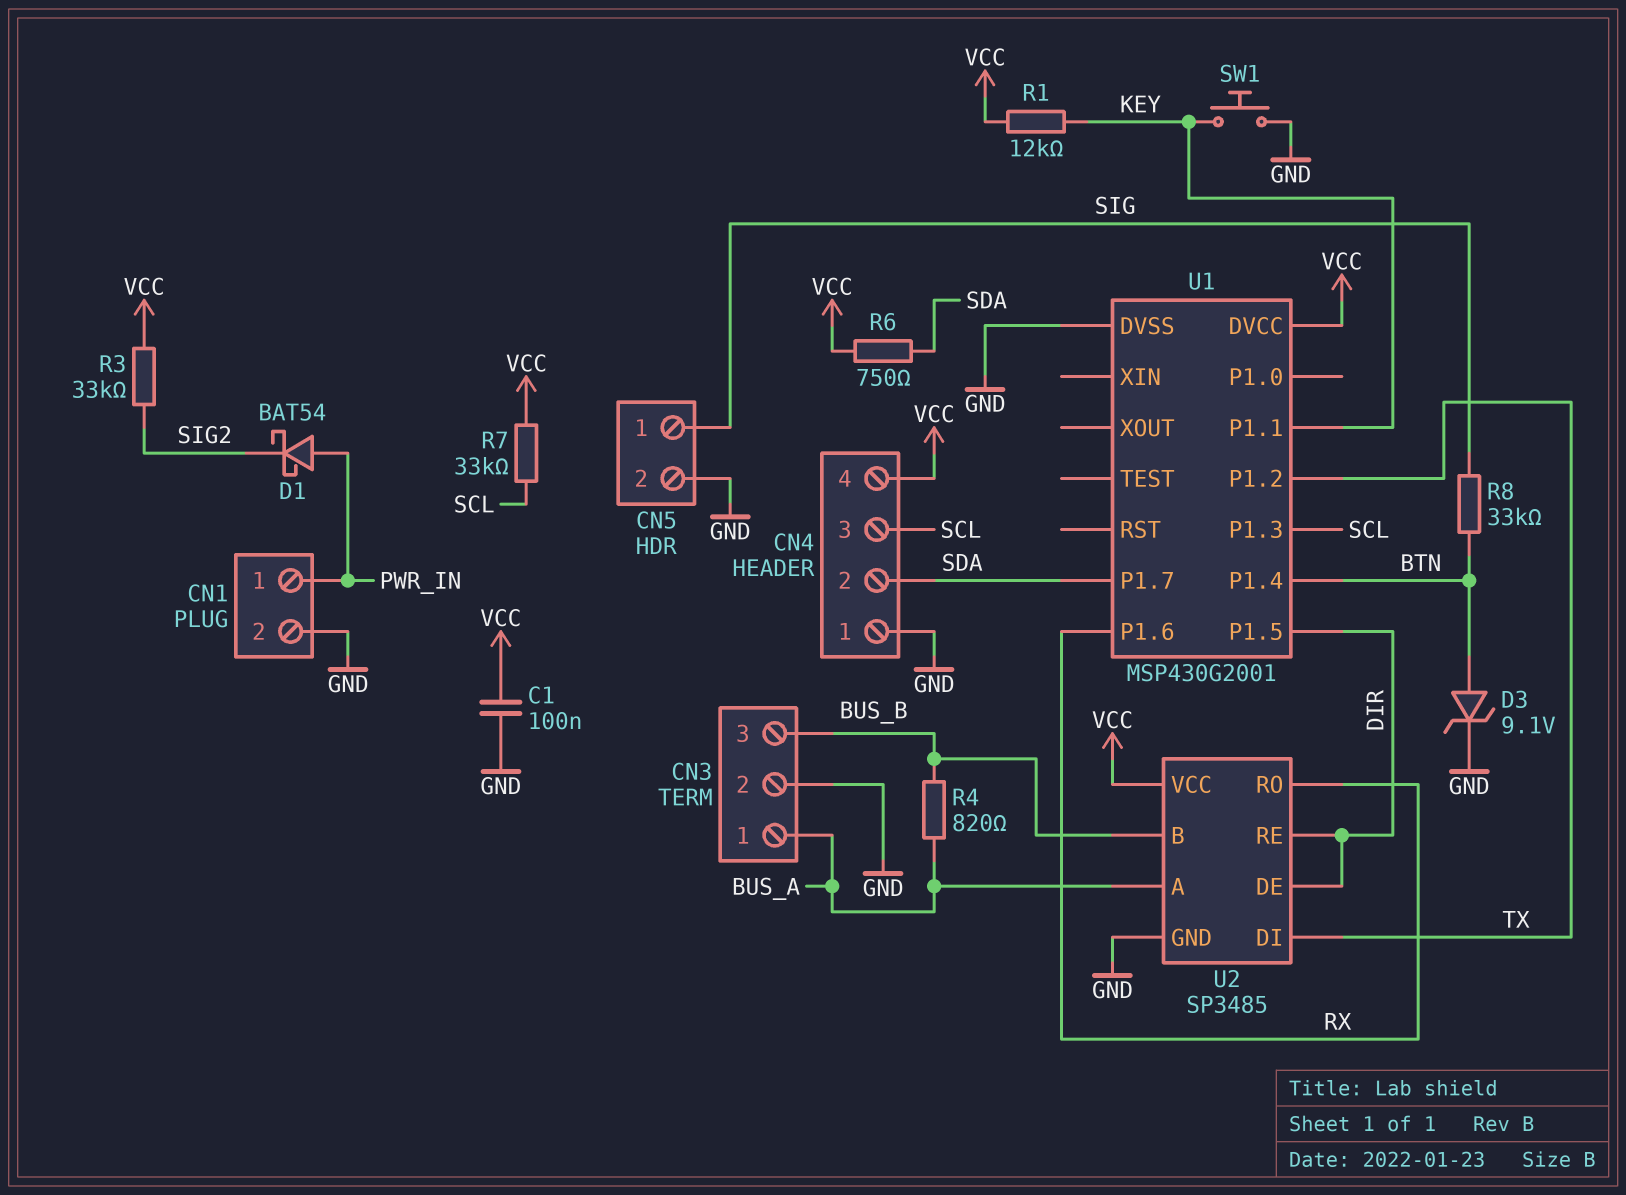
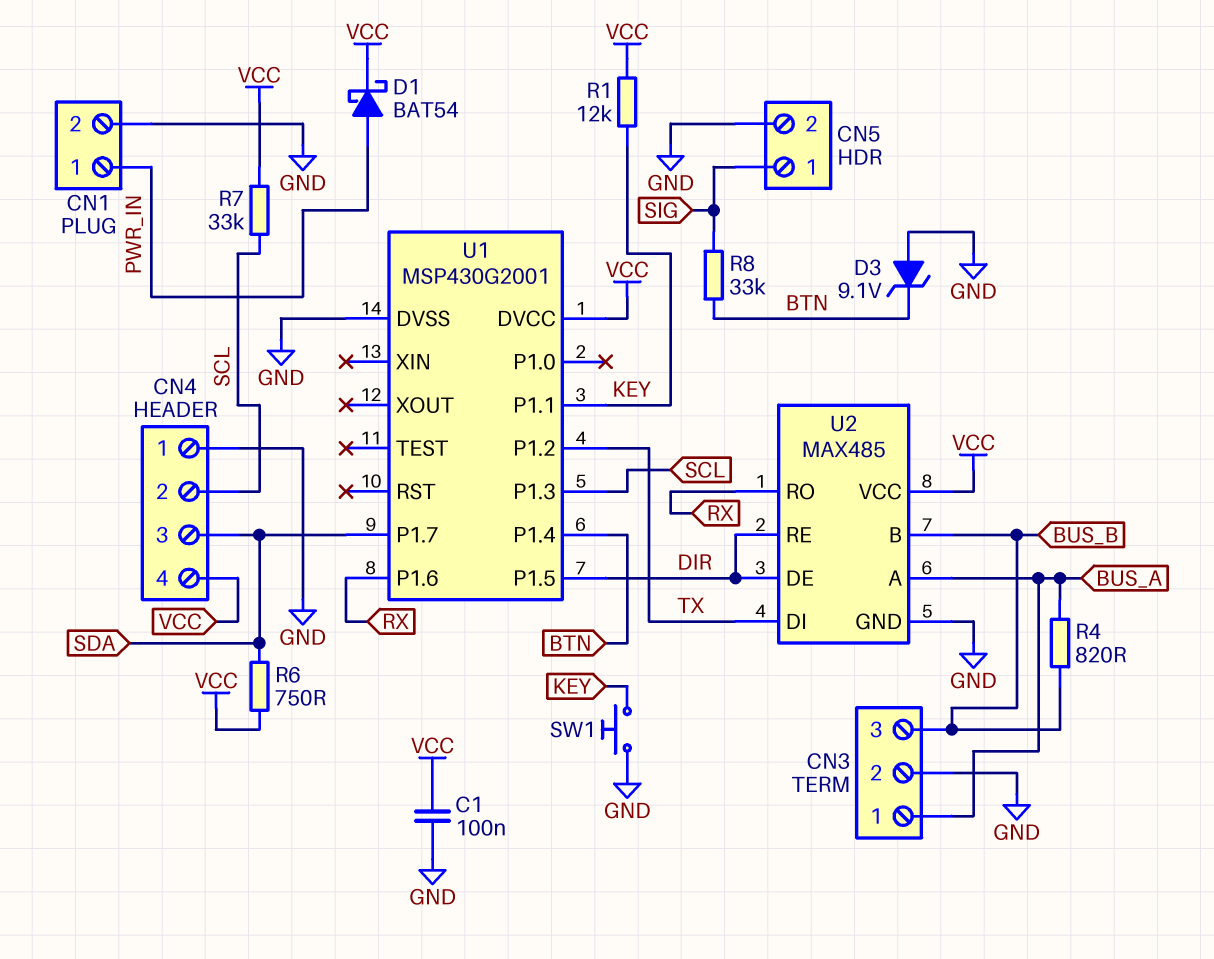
CN4 pin 2: SDA -> SCL
CN4 pin 3: SCL -> SDA
D1: schottky BAT54 (A PWR_IN, K SIG2) -> schottky BAT54 (A PWR_IN, K VCC)
D3: zener 9.1V (A BTN, K GND) -> zener 9.1V (A GND, K BTN)
R3: 33k (SIG2, VCC) -> none
U2: SP3485 -> MAX485

